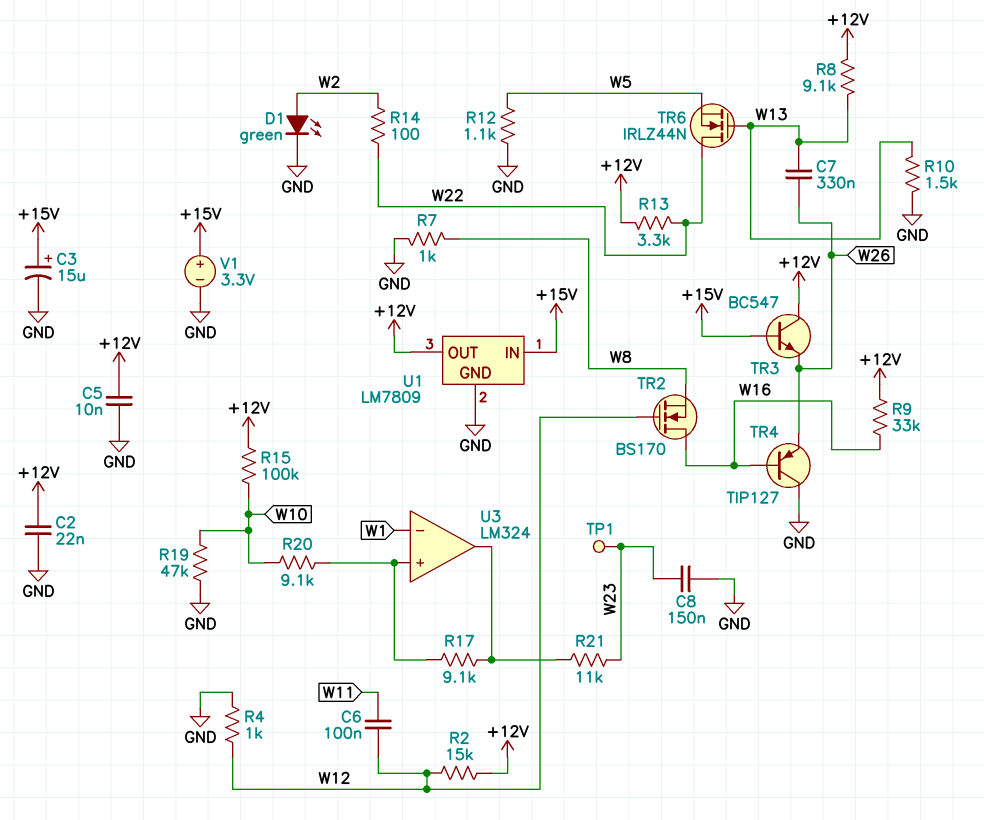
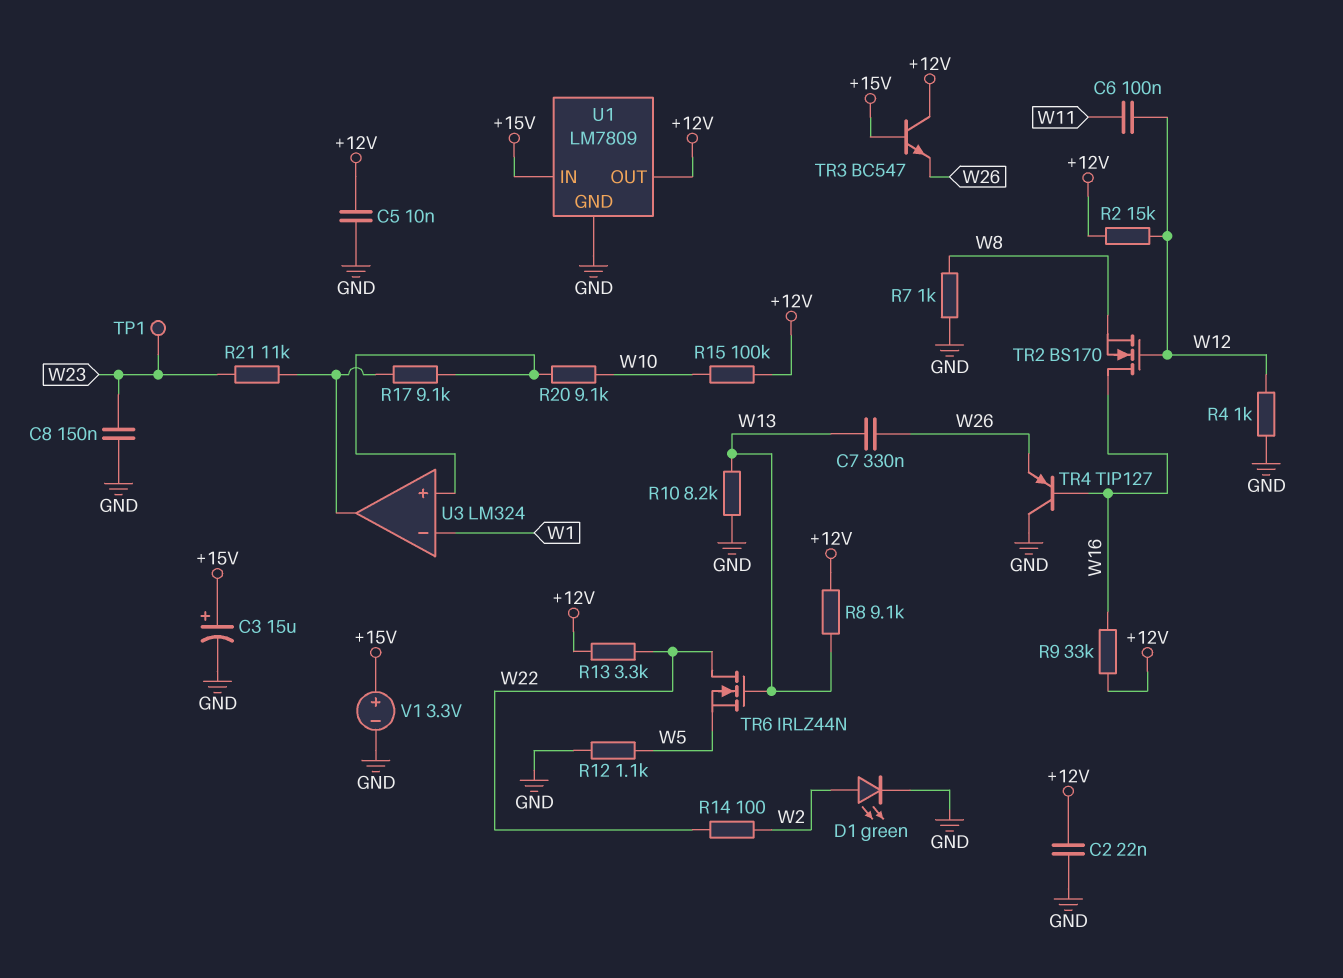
R10: 1.5k (GND, W13) -> 8.2k (GND, W13)
R19: 47k (GND, W10) -> none

